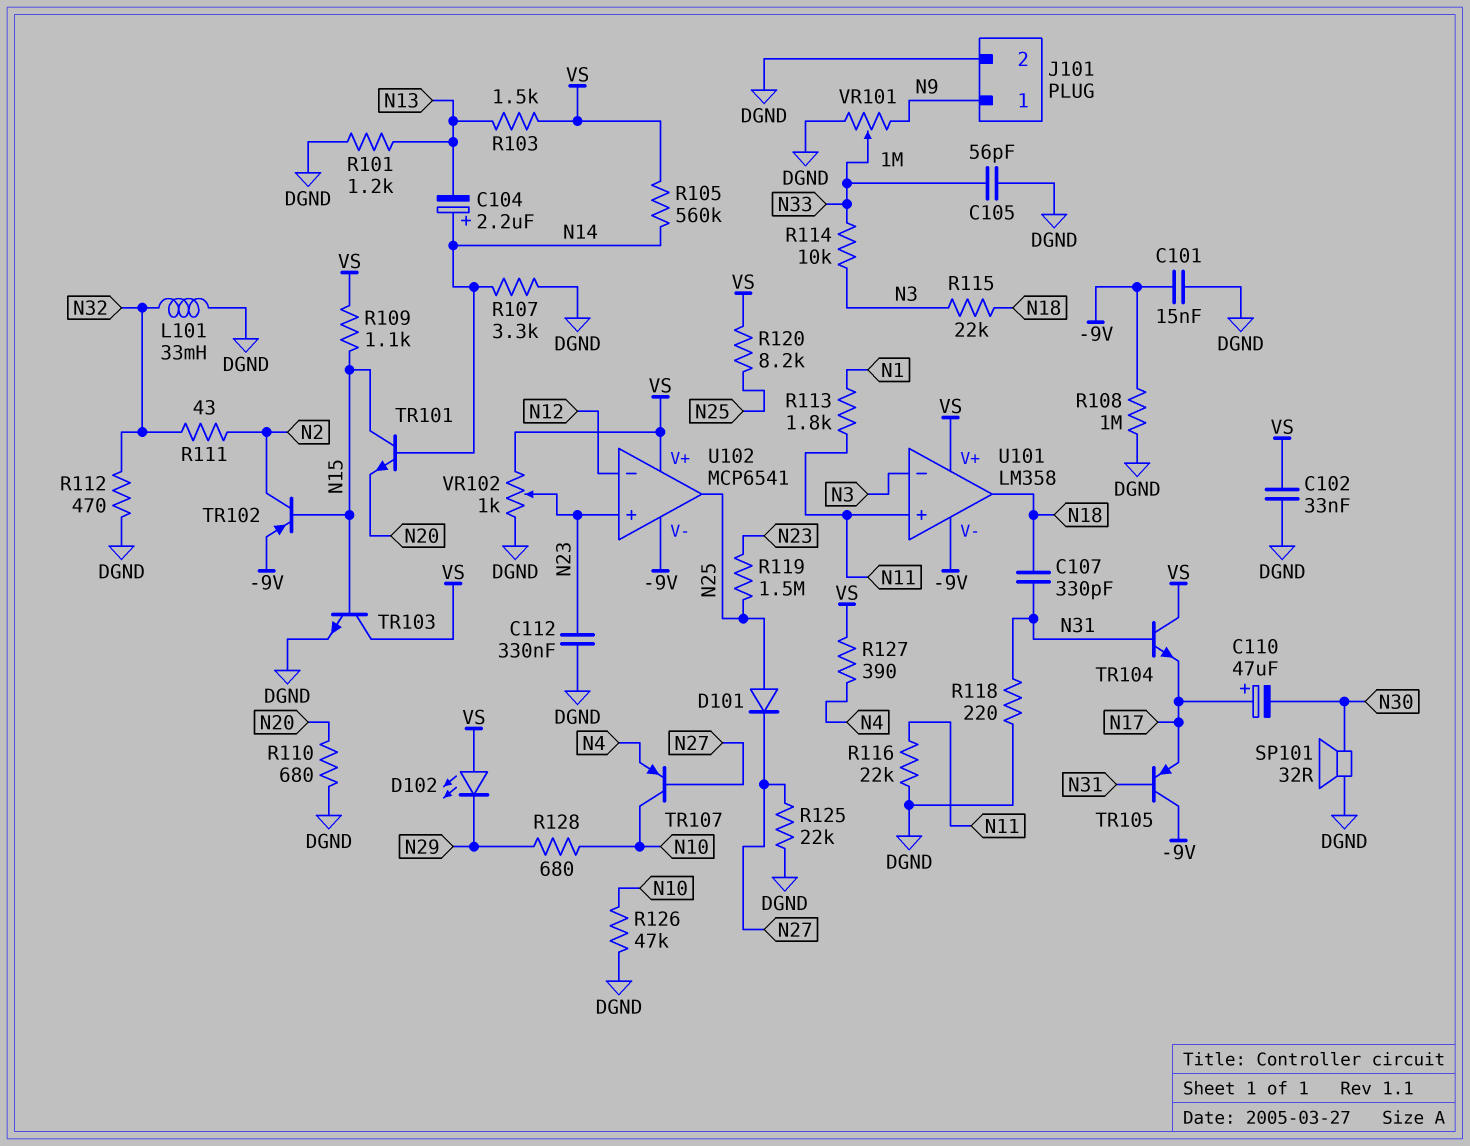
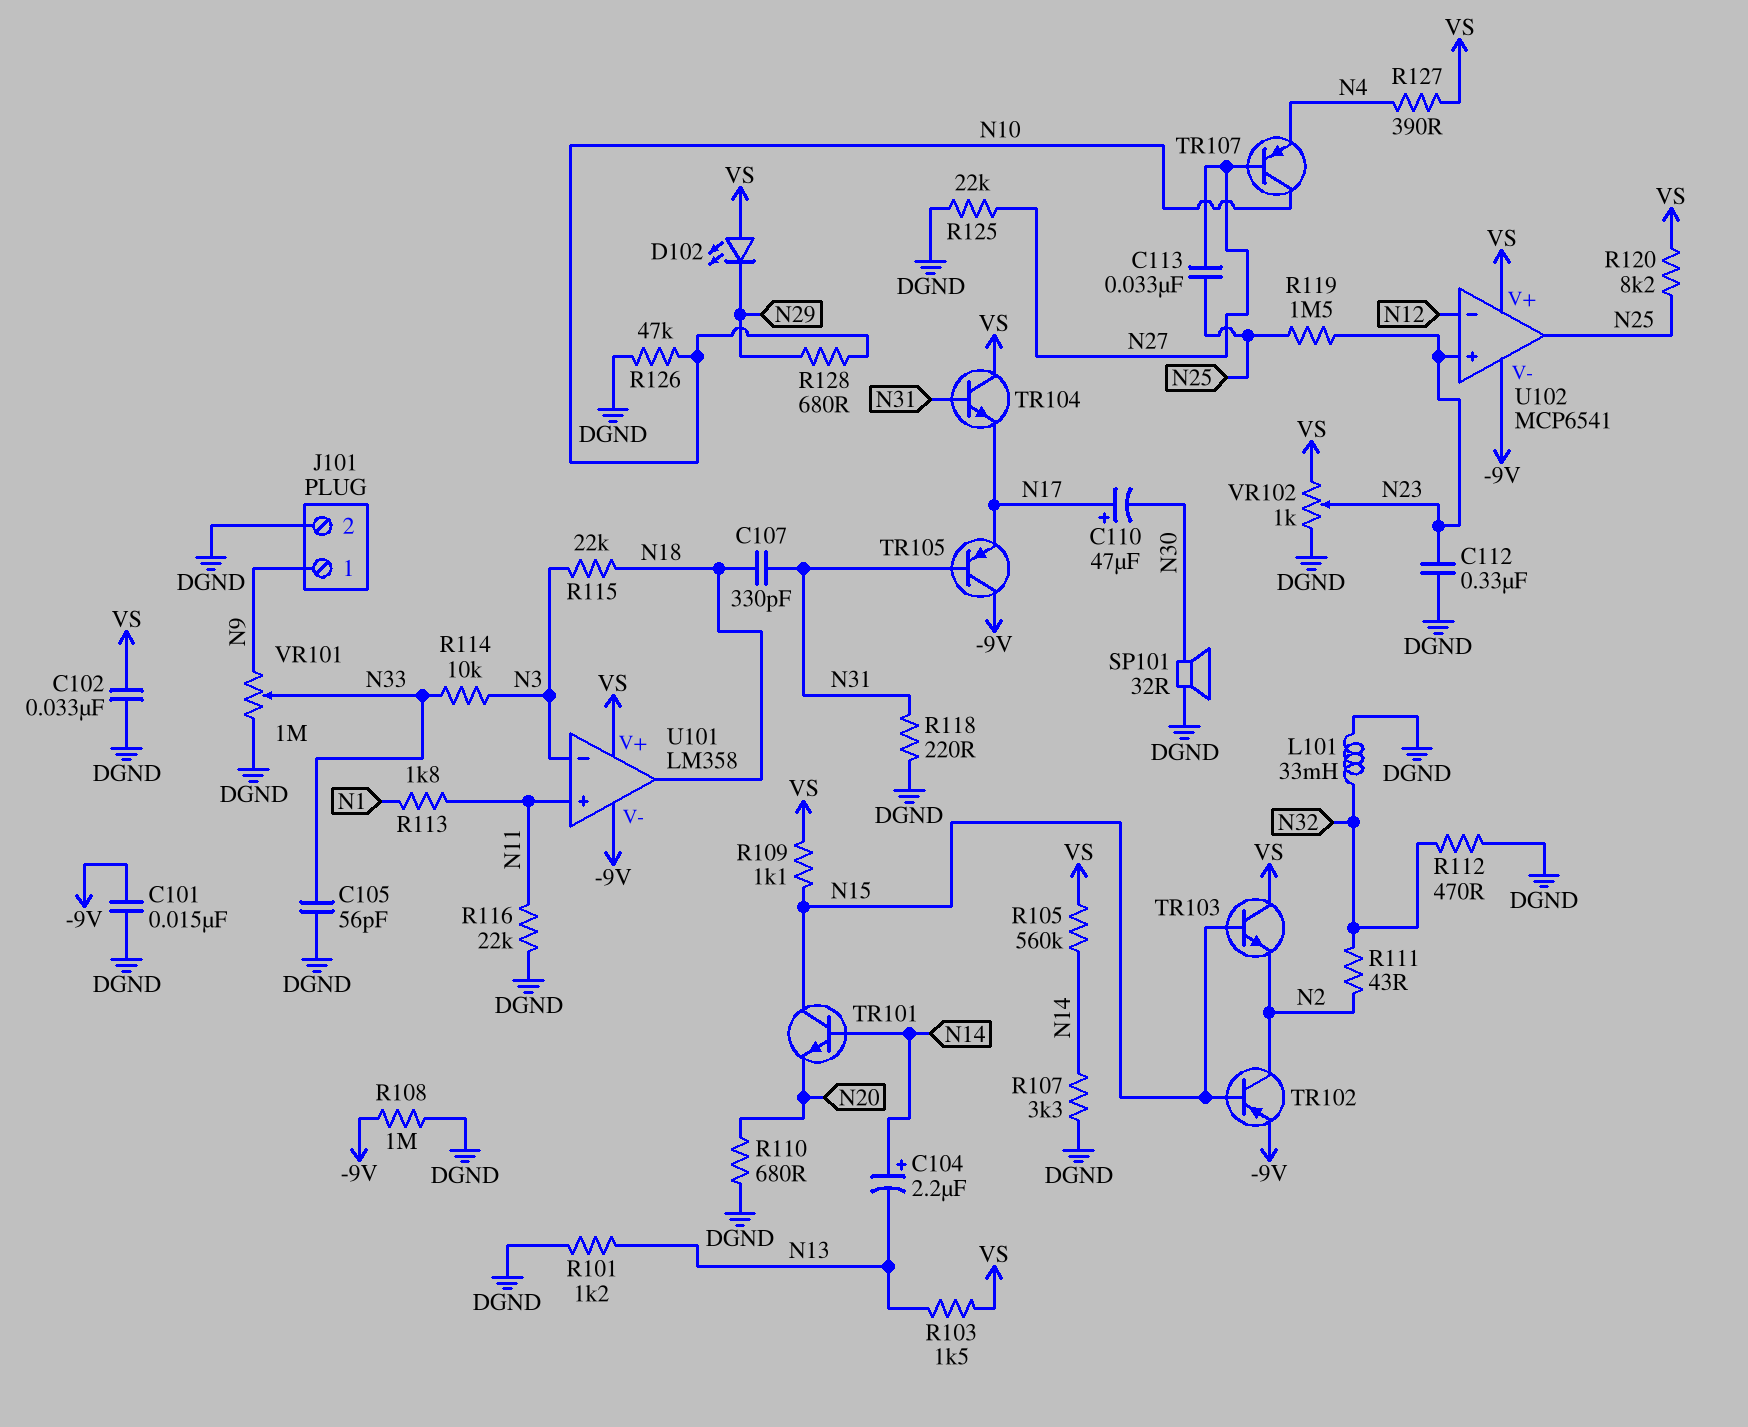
C113: none -> 33nF (N25, N27)
D101: diode (A N25, K N27) -> none
TR103: NPN (B N15, C VS, E DGND) -> NPN (B N15, C VS, E N2)

